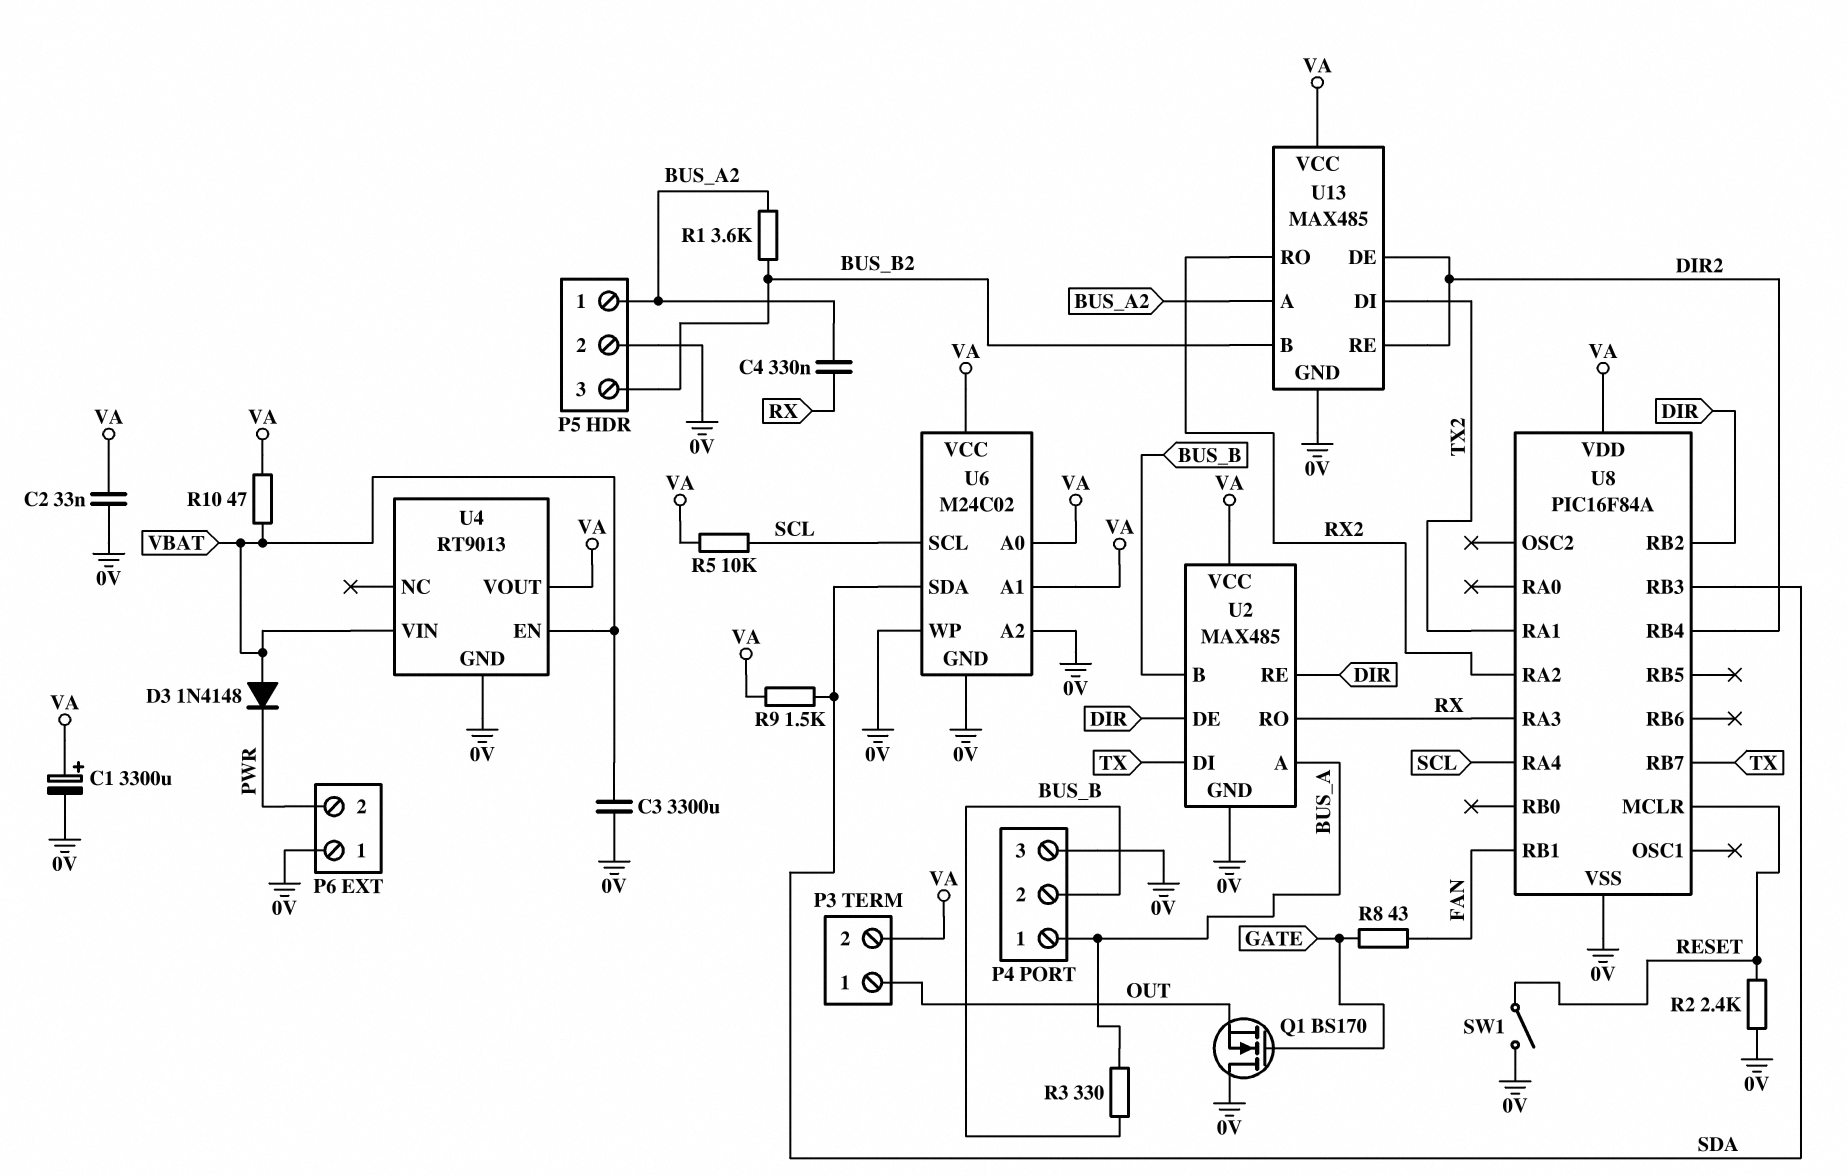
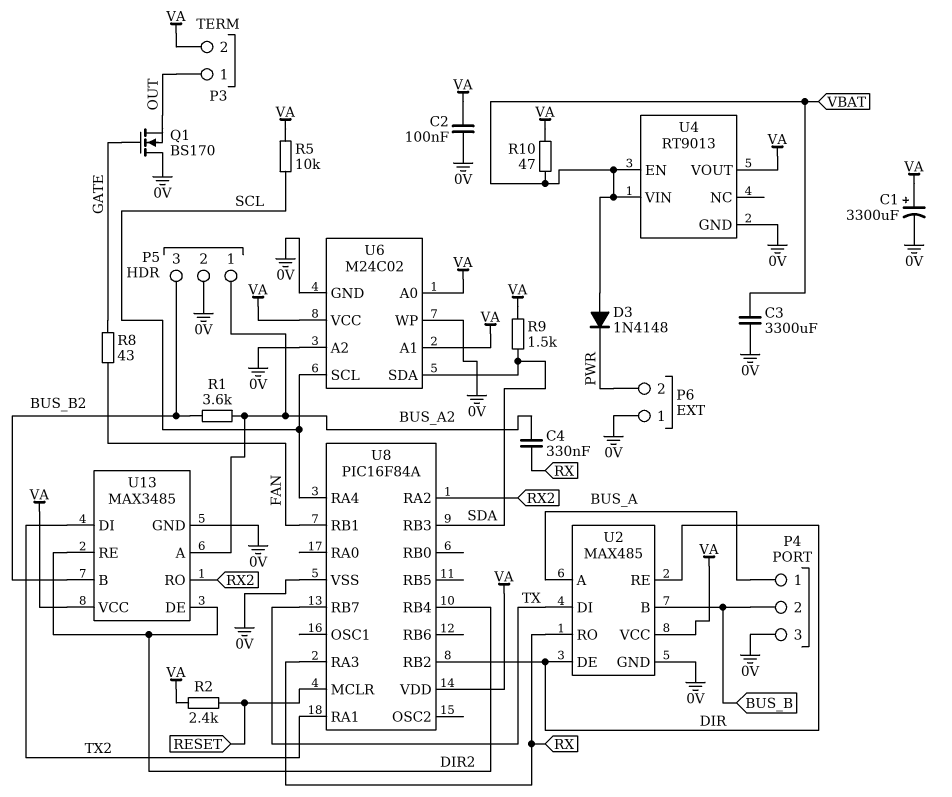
C2: 33nF (0V, VA) -> 100nF (0V, VA)
R2: 2.4k (0V, RESET) -> 2.4k (RESET, VA)
R3: 330 (BUS_A, BUS_B) -> none
SW1: switch (0V, RESET) -> none
U13: MAX485 -> MAX3485

